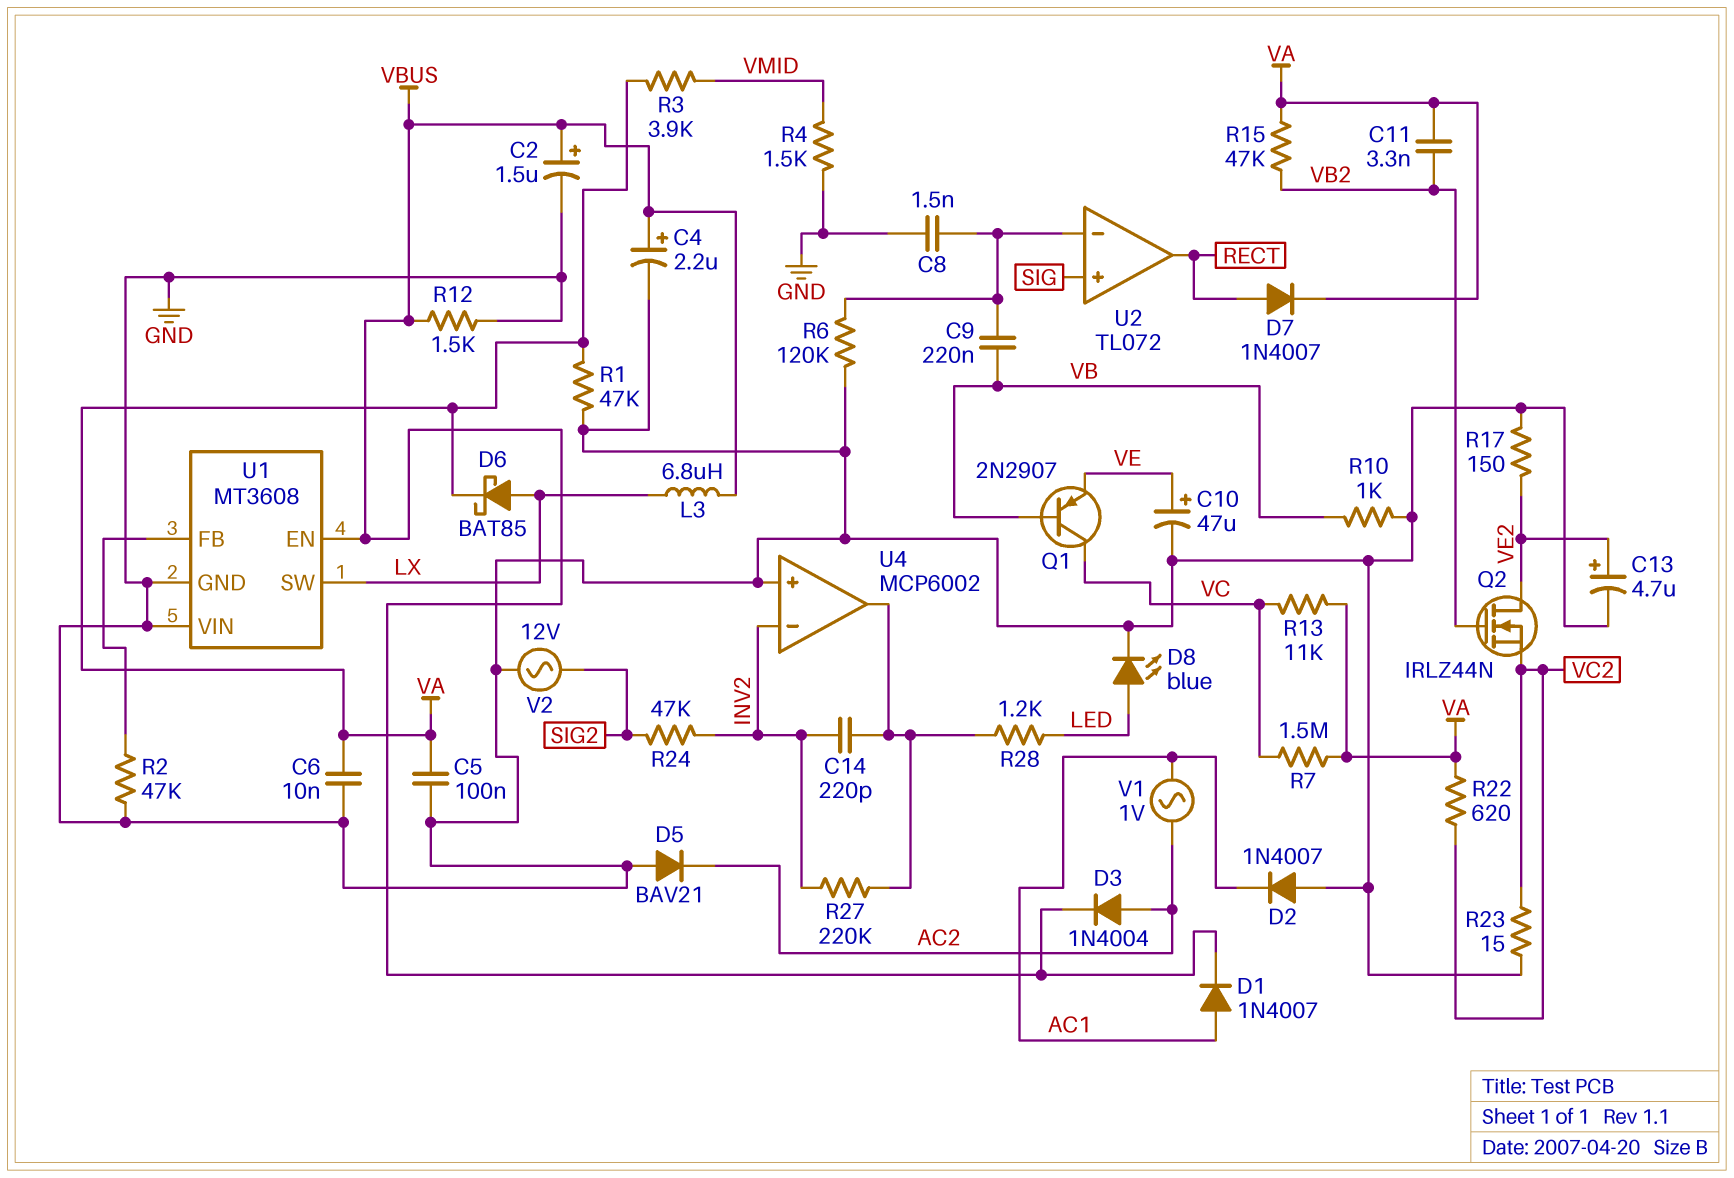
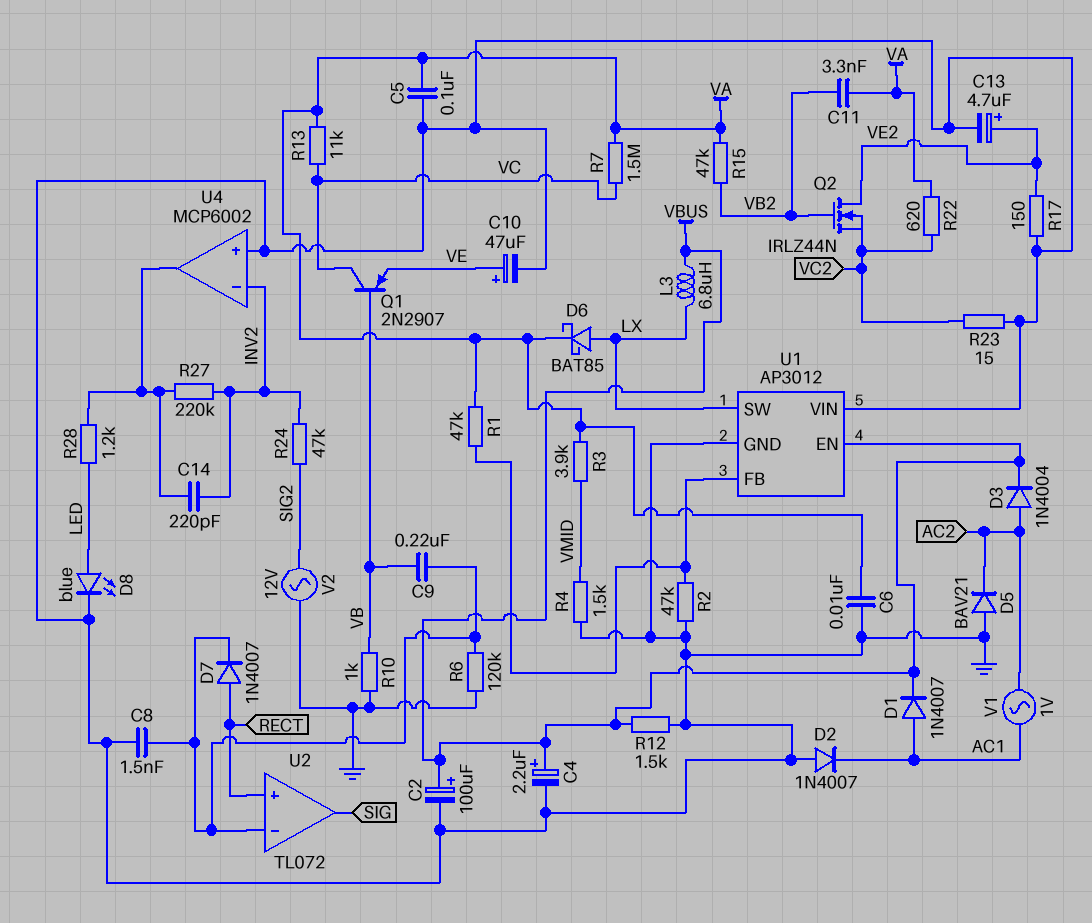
C2: 1.5uF (plus VBUS, minus GND) -> 100uF (plus VBUS, minus GND)
D7: diode 1N4007 (A RECT, K VA) -> diode 1N4007 (A RECT, K U2/in-)
R1: 47k (GND, VA) -> 47k (U1/FB, VA)
U1: MT3608 -> AP3012
U2 pin in+: SIG -> RECT
U2 pin out: RECT -> SIG

